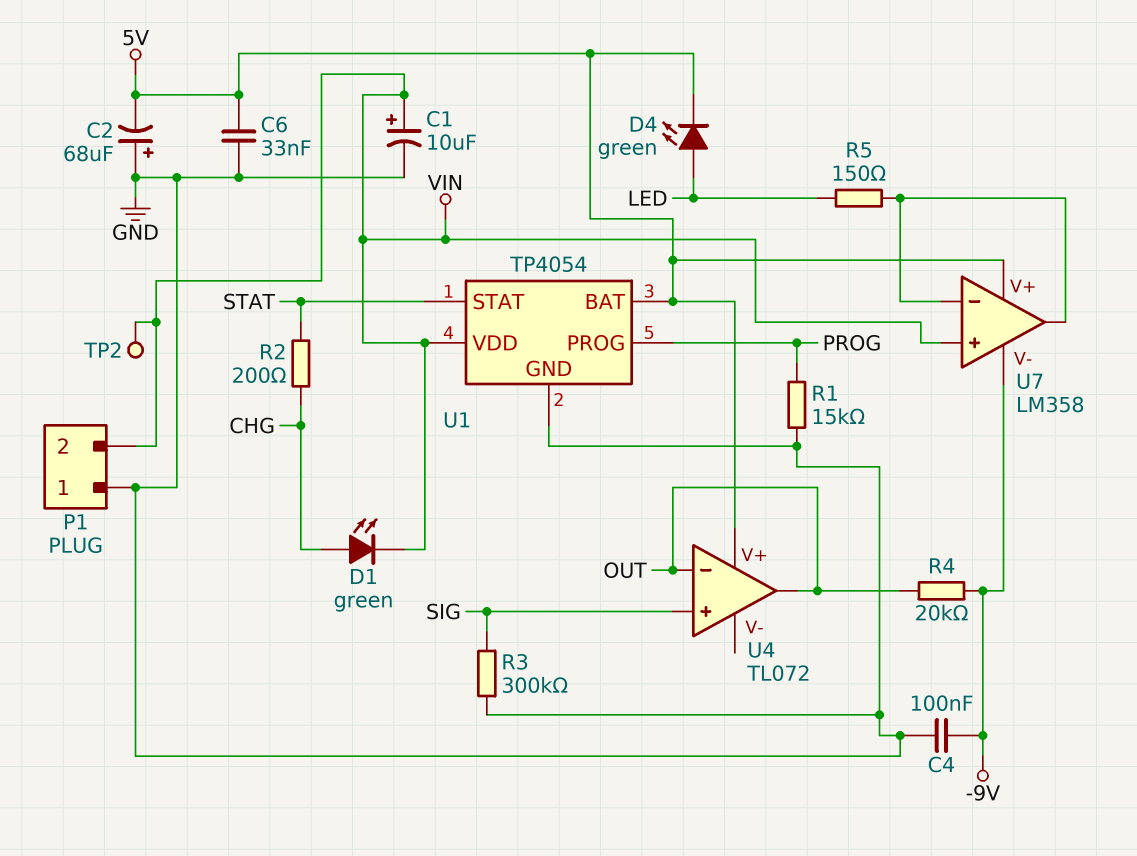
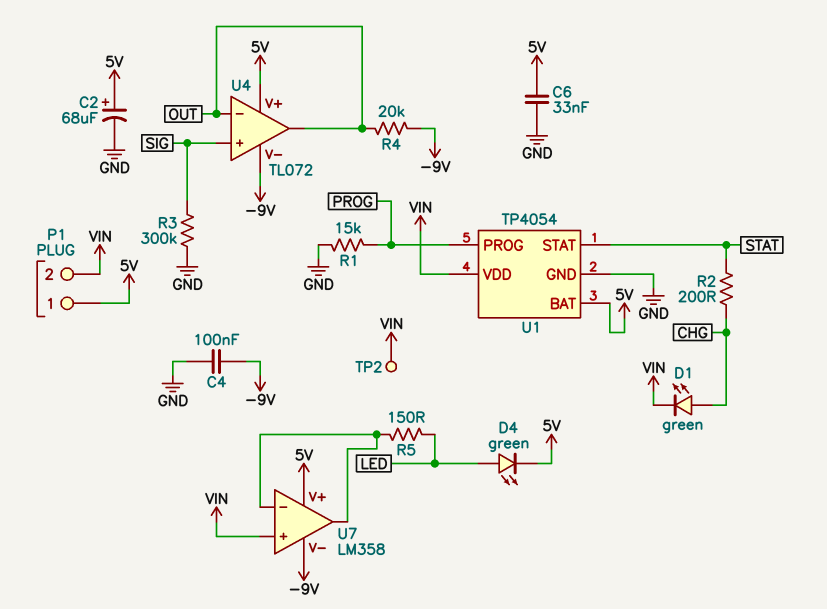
C1: 10uF (plus VIN, minus GND) -> none
C2: 68uF (plus GND, minus 5V) -> 68uF (plus 5V, minus GND)
P1 pin 1: GND -> 5V
U4 pin V-: none -> -9V

